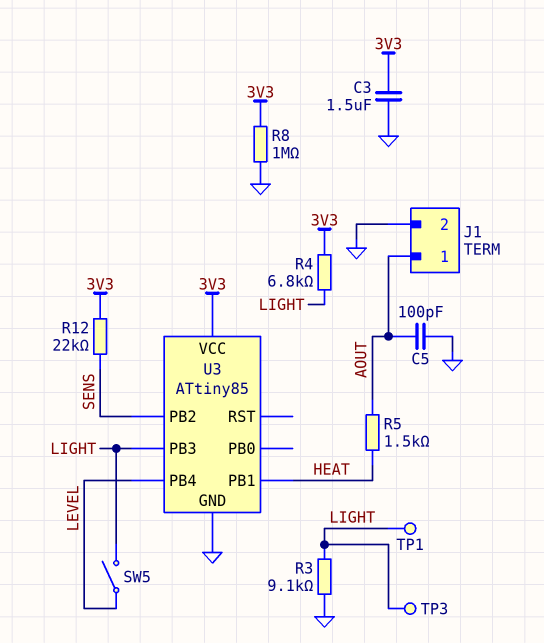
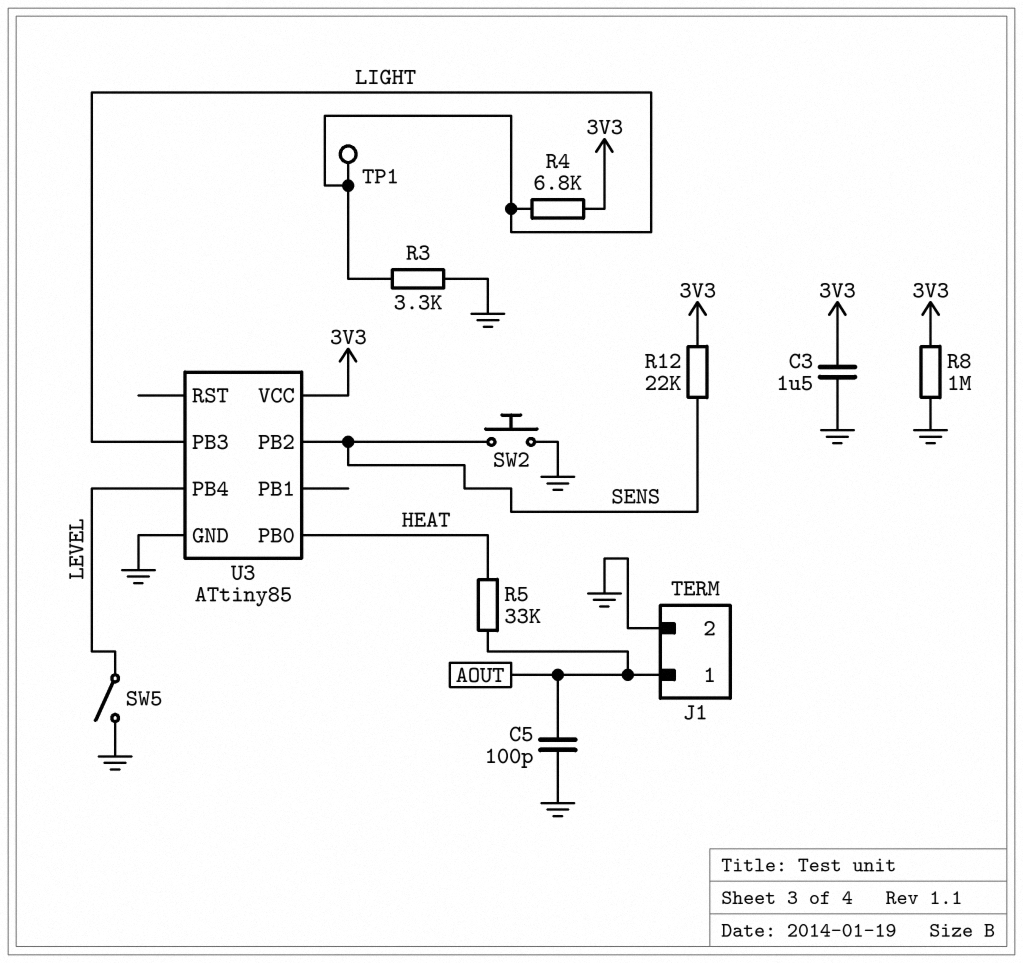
R3: 9.1k (GND, LIGHT) -> 3.3k (GND, LIGHT)
R5: 1.5k (AOUT, HEAT) -> 33k (AOUT, HEAT)
SW2: none -> button (GND, SENS)
SW5: switch (LEVEL, LIGHT) -> switch (GND, LEVEL)
TP3: test point (LIGHT) -> none
U3 pin PB0: none -> HEAT
U3 pin PB1: HEAT -> none

